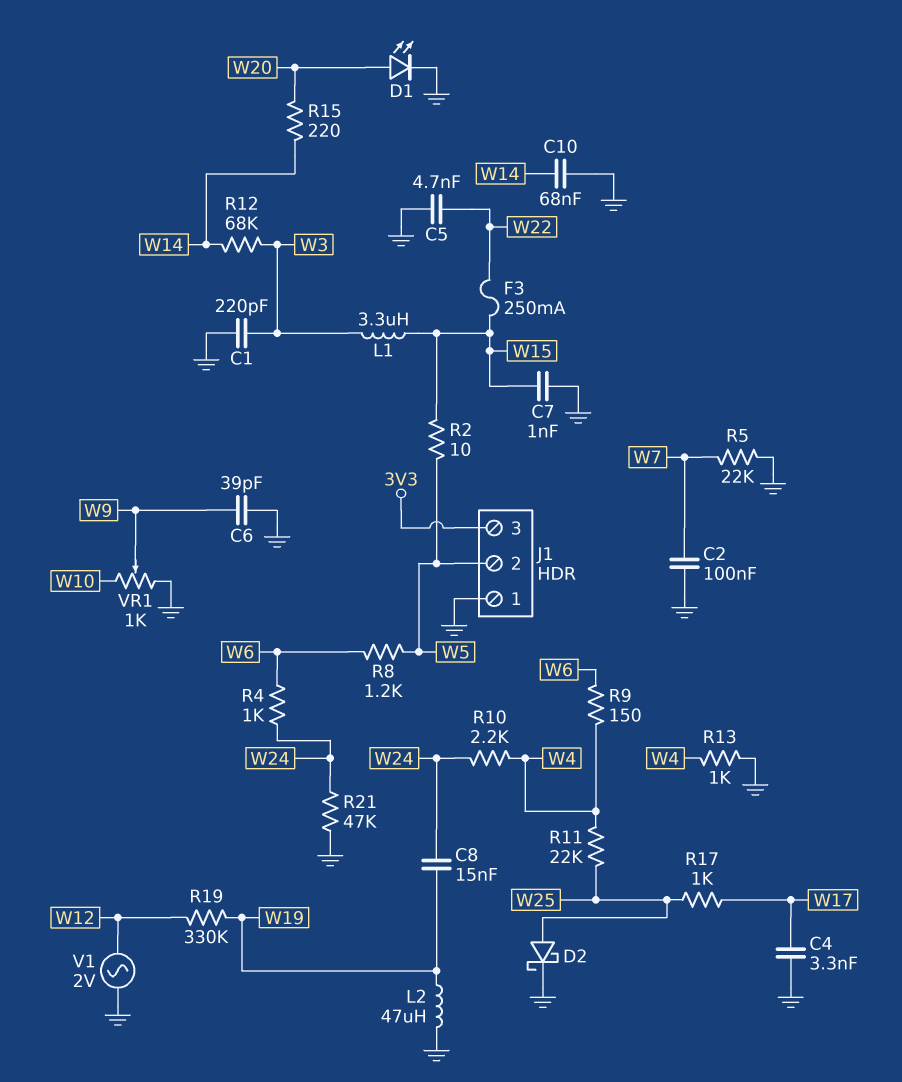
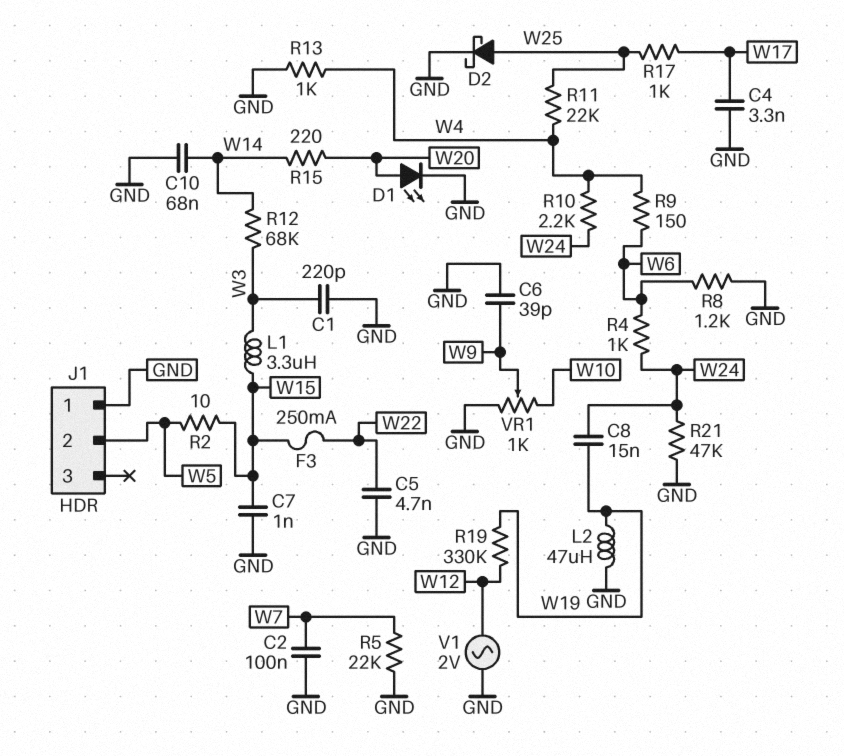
J1 pin 3: 3V3 -> none
R8: 1.2k (W5, W6) -> 1.2k (GND, W6)

